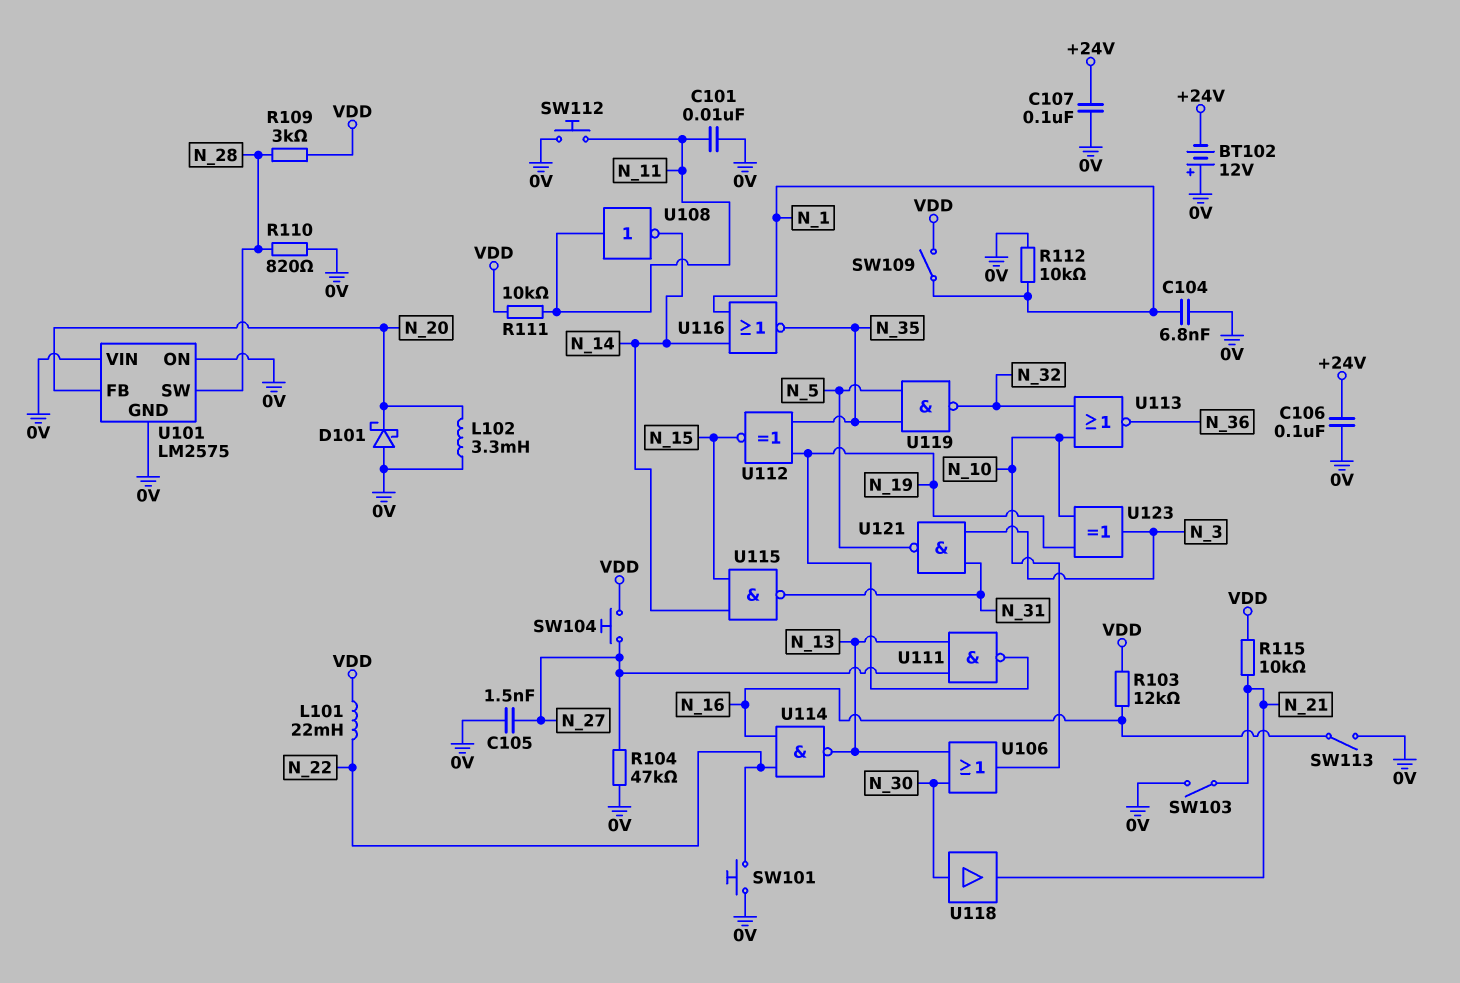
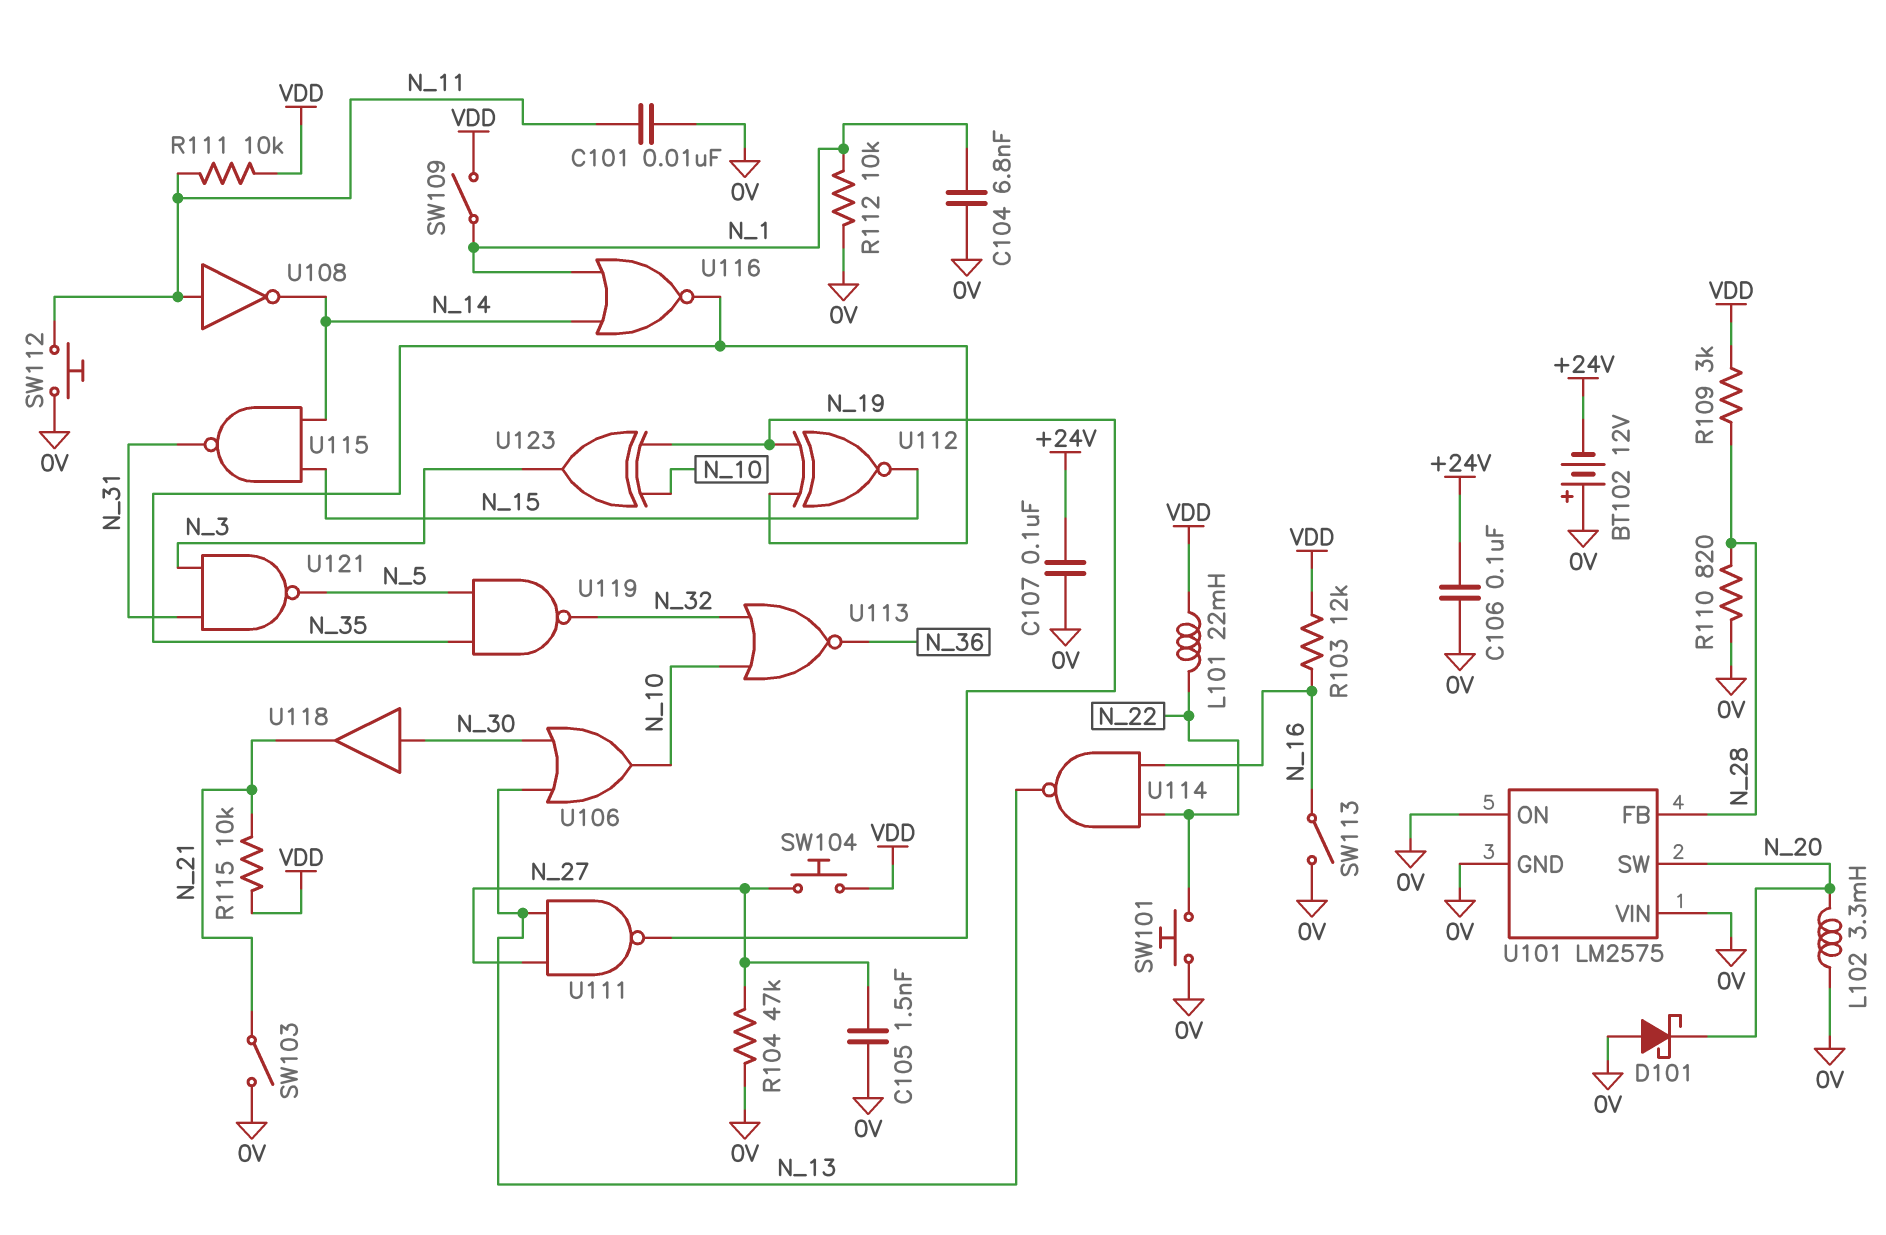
U101 pin FB: N_20 -> N_28
U101 pin SW: N_28 -> N_20

